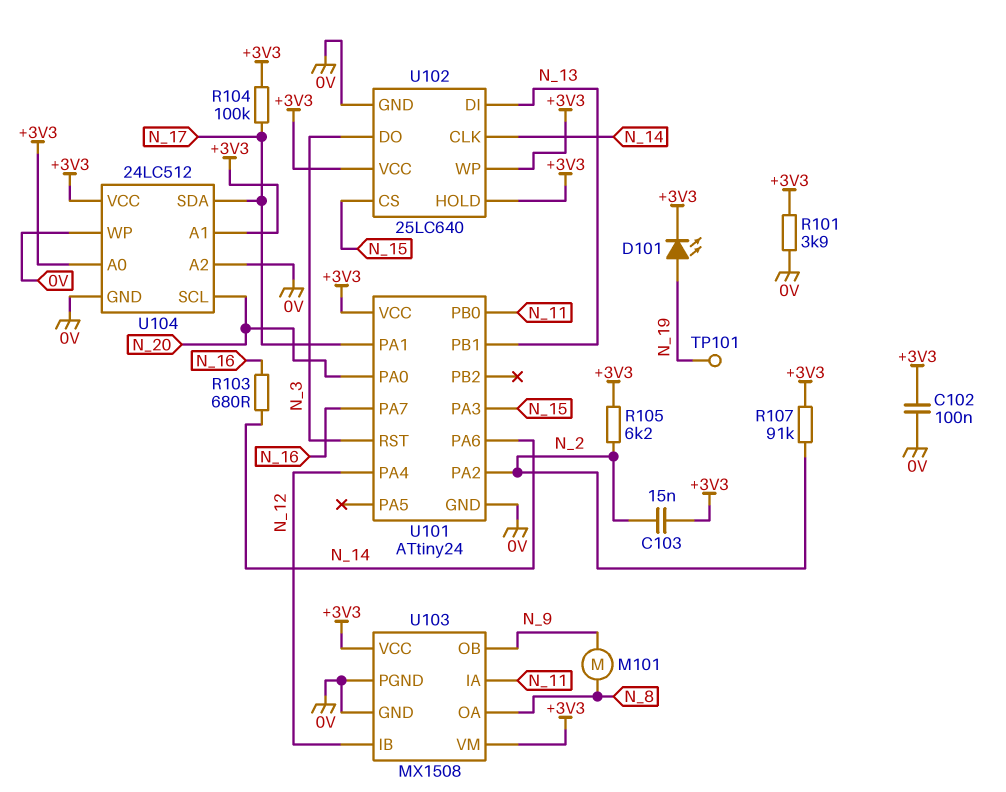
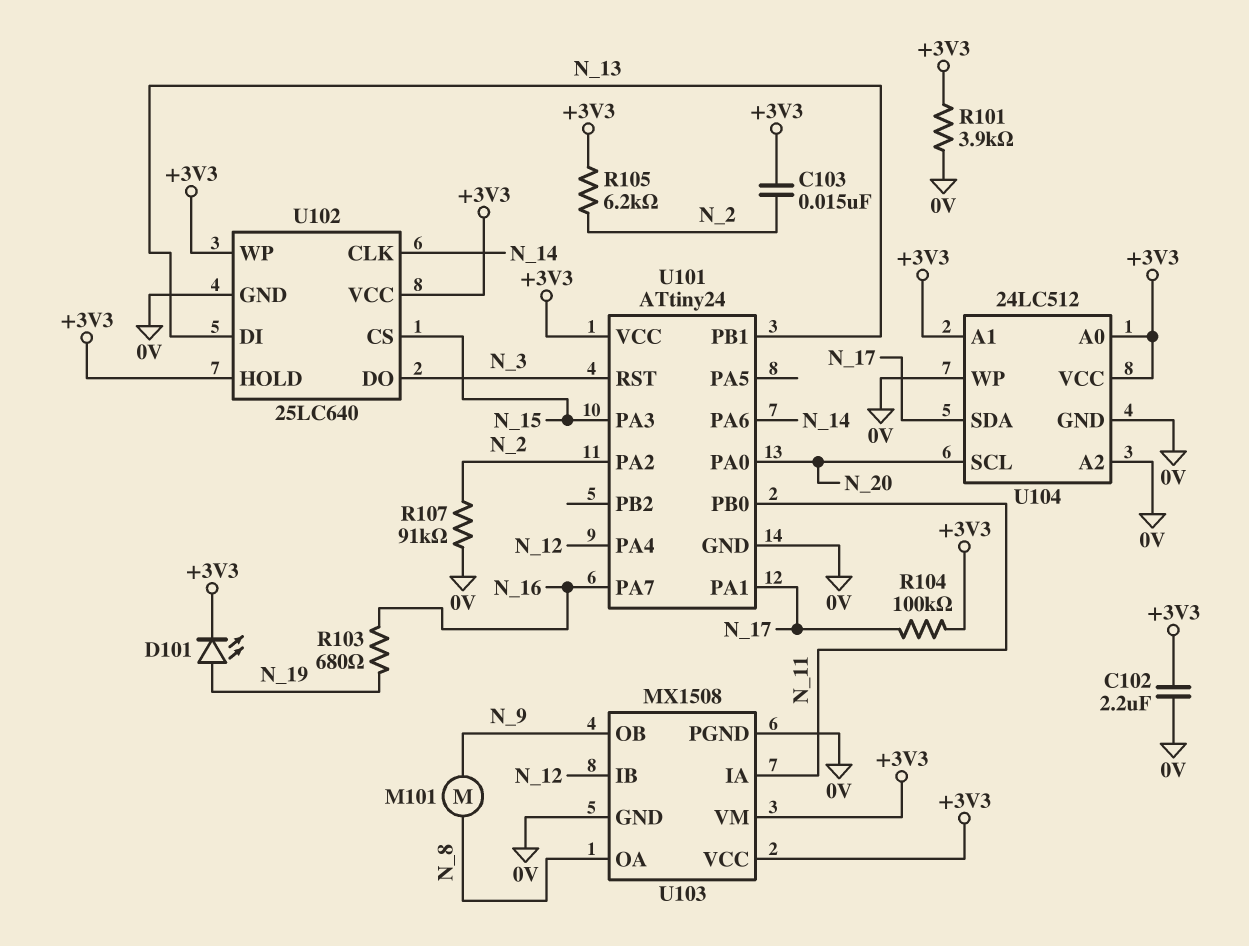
C102: 100nF (+3V3, 0V) -> 2.2uF (+3V3, 0V)
R103: 680 (N_14, N_16) -> 680 (N_16, N_19)
R107: 91k (+3V3, N_2) -> 91k (0V, N_2)
TP101: test point (N_19) -> none

